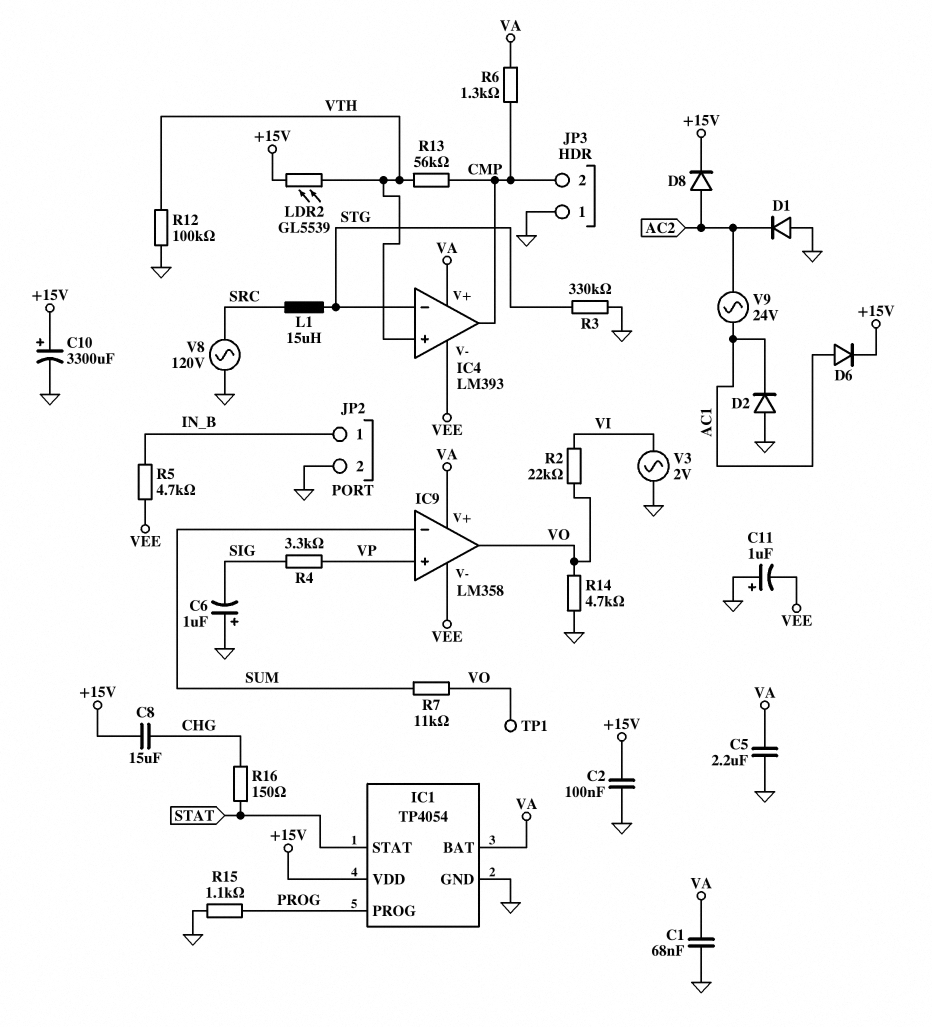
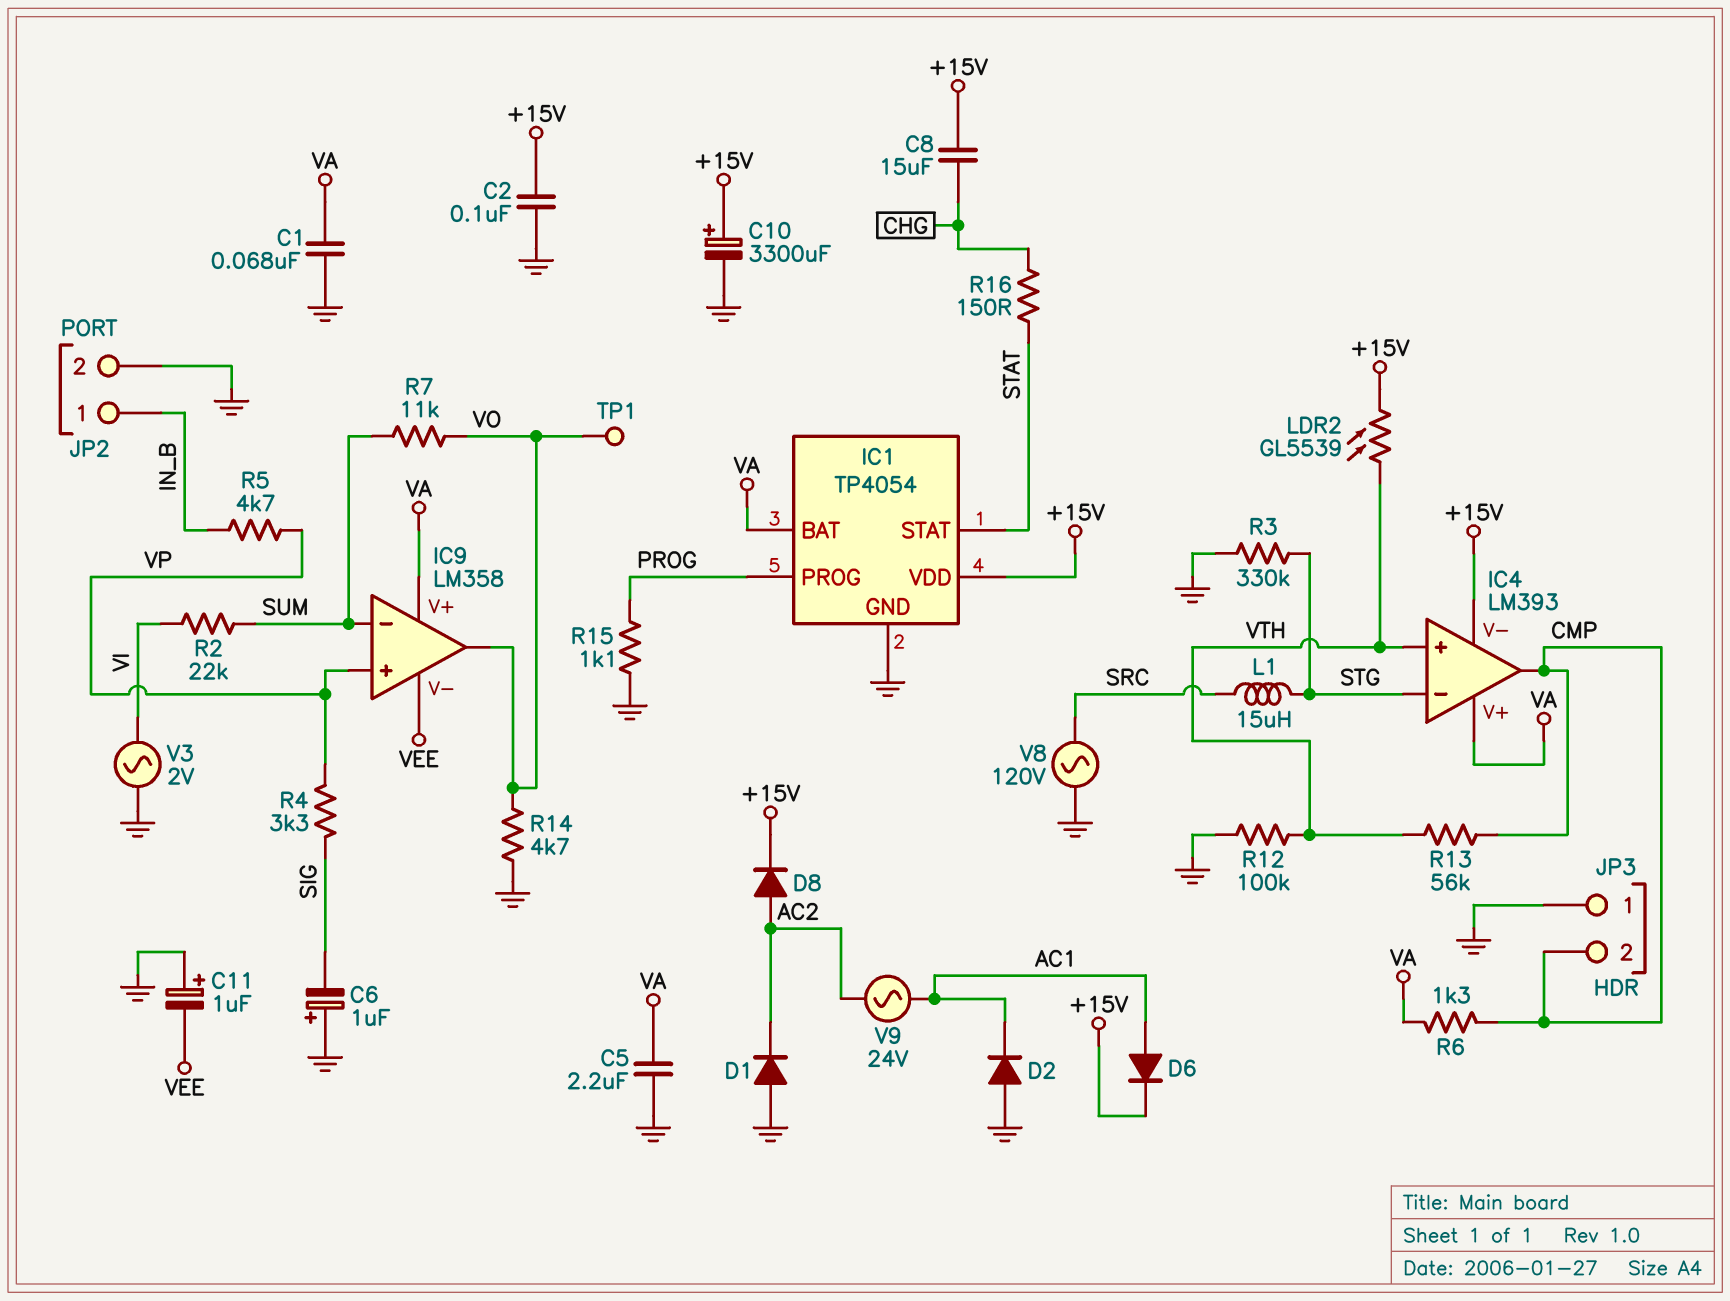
IC4 pin V-: VEE -> +15V
R2: 22k (VI, VO) -> 22k (SUM, VI)
R5: 4.7k (IN_B, VEE) -> 4.7k (IN_B, VP)

